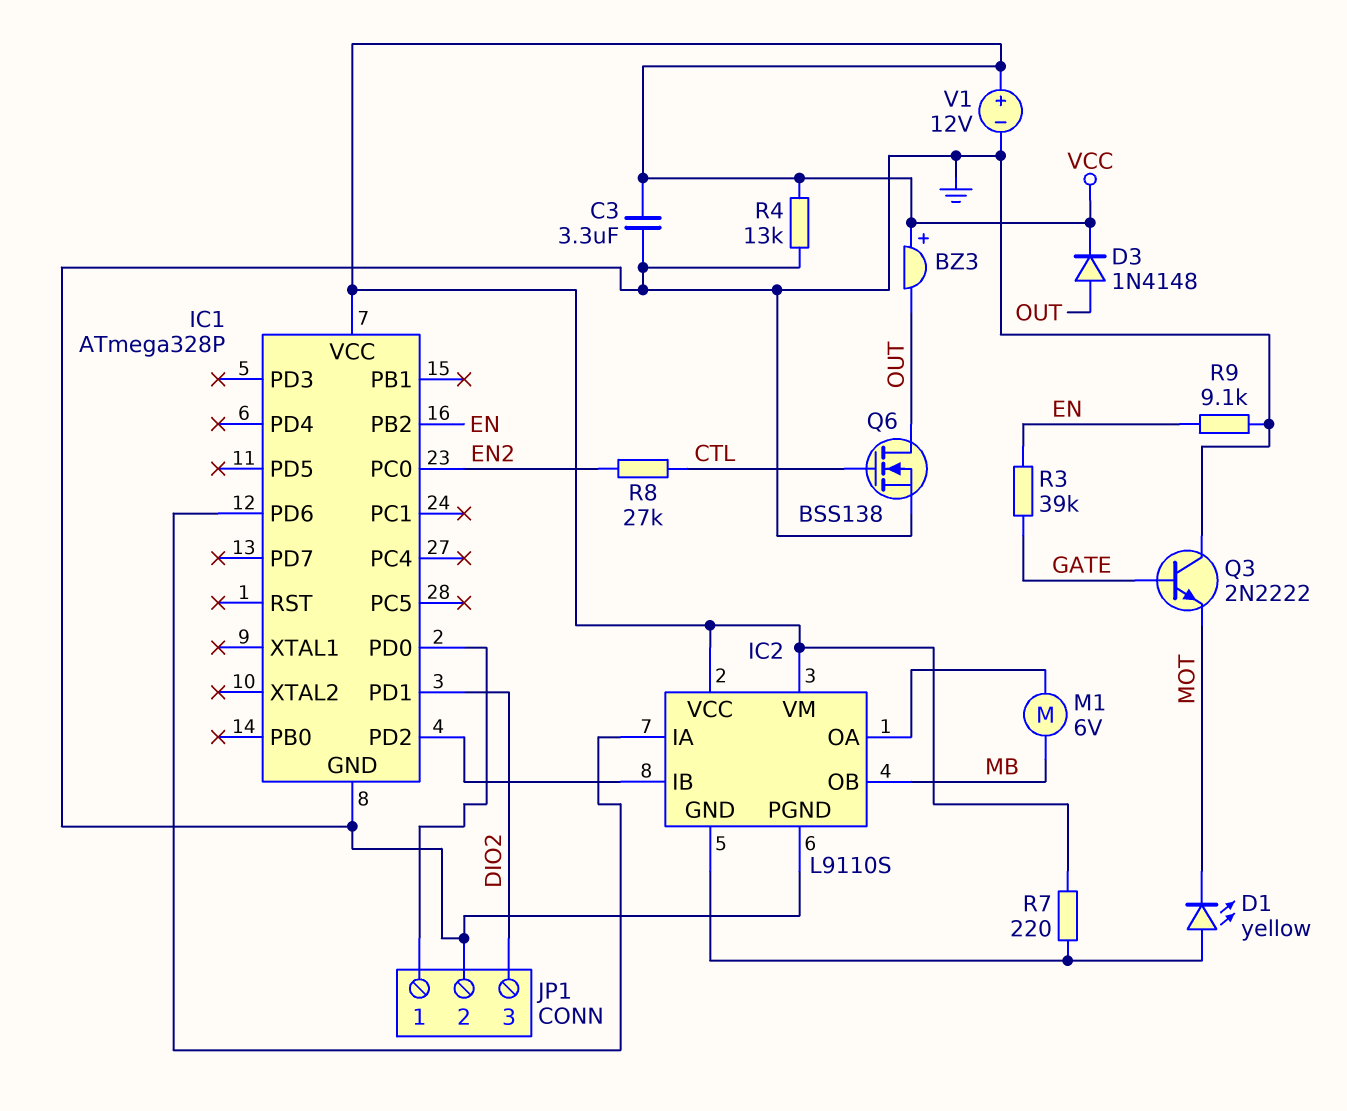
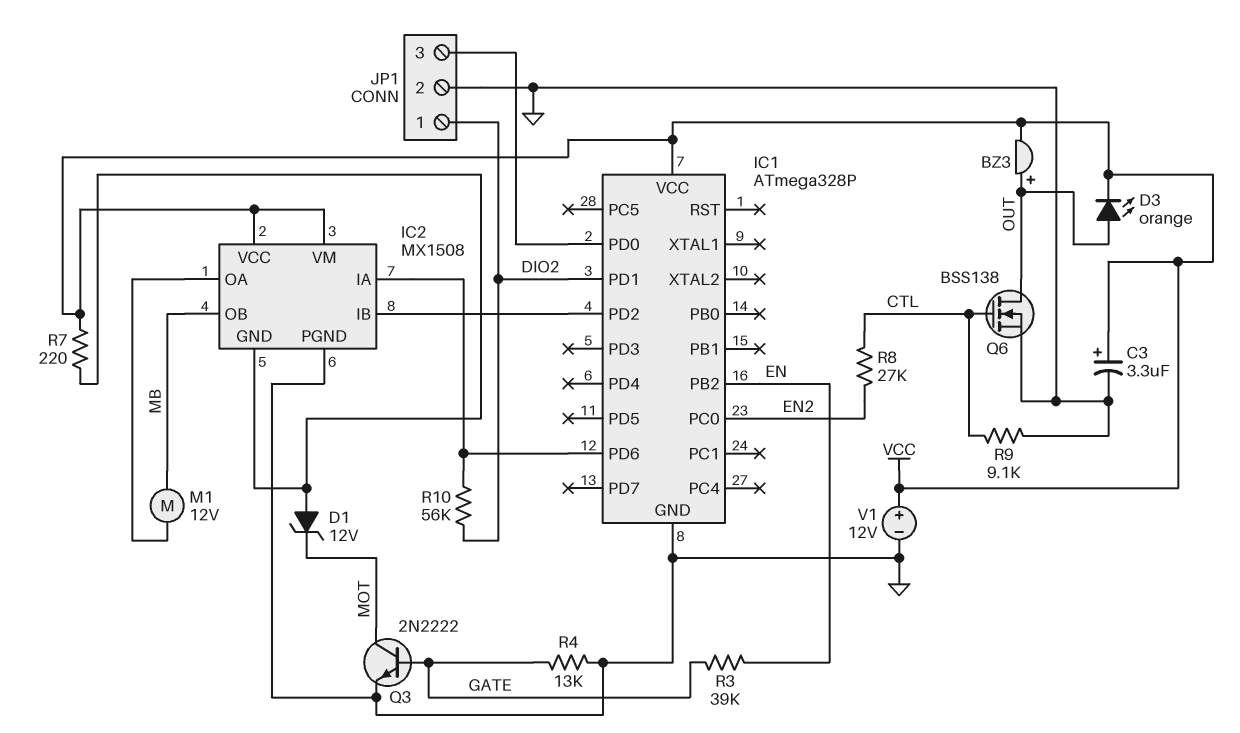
BZ3: buzzer (plus VCC, minus OUT) -> buzzer (plus OUT, minus VCC)
C3: 3.3uF (GND, VCC) -> 3.3uF (plus VCC, minus GND)
D1: LED yellow (A IC2/GND, K MOT) -> zener 12V (A IC2/GND, K MOT)
D3: diode 1N4148 (A OUT, K VCC) -> LED orange (A OUT, K VCC)
IC2: L9110S -> MX1508
JP1 pin 1: IC1/PD0 -> DIO2
JP1 pin 3: DIO2 -> IC1/PD0
M1: motor 6V (IC2/OA, MB) -> motor 12V (IC2/OA, MB)
Q3: NPN 2N2222 (B GATE, C GND, E MOT) -> NPN 2N2222 (B GATE, C MOT, E GND)
R4: 13k (GND, VCC) -> 13k (GATE, GND)
R9: 9.1k (EN, GND) -> 9.1k (CTL, GND)
R10: none -> 56k (DIO2, IC1/PD6)

